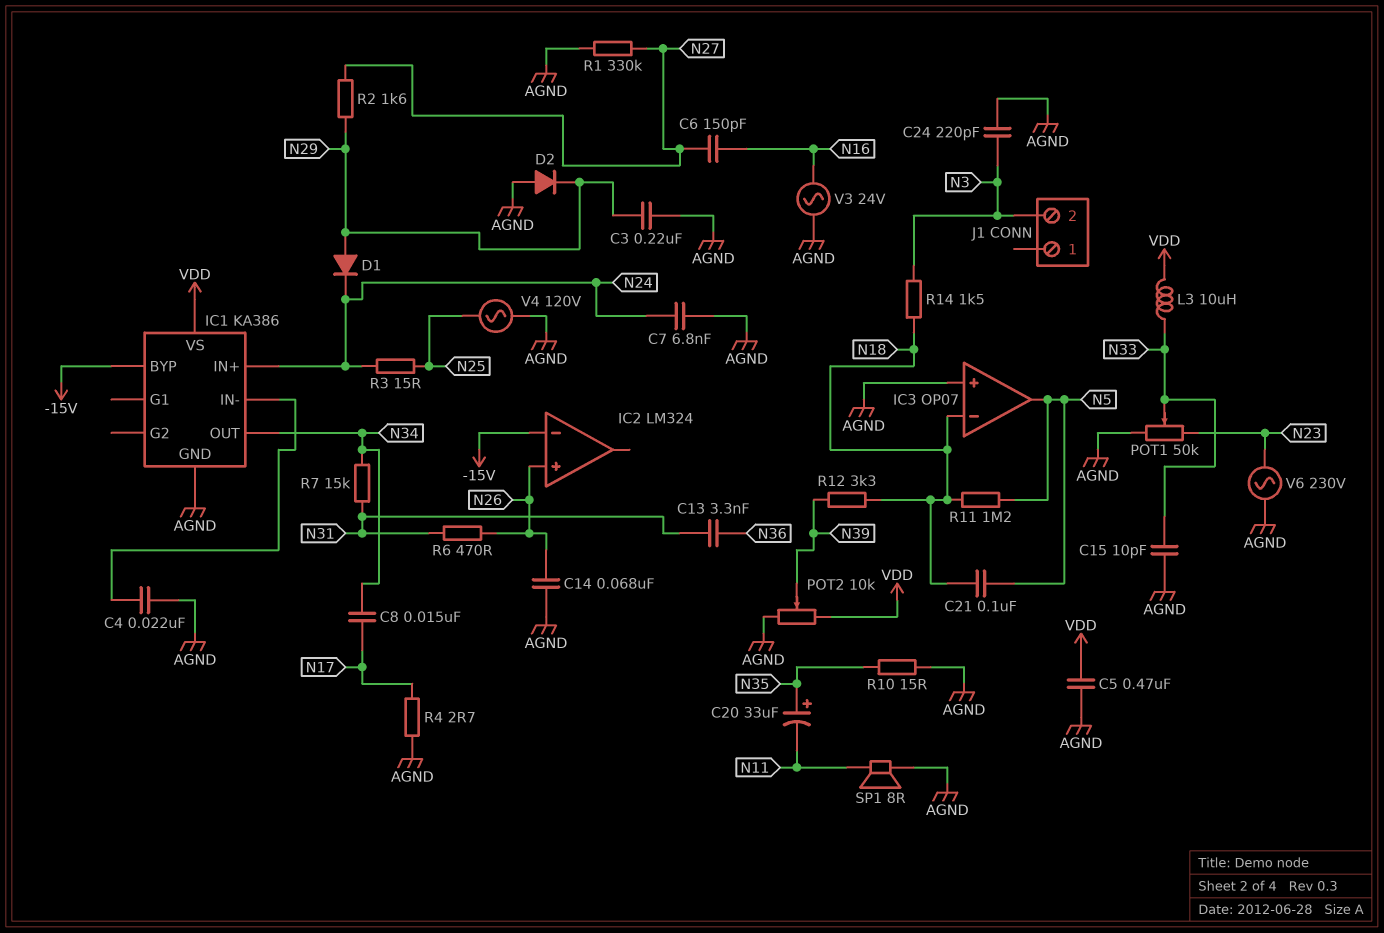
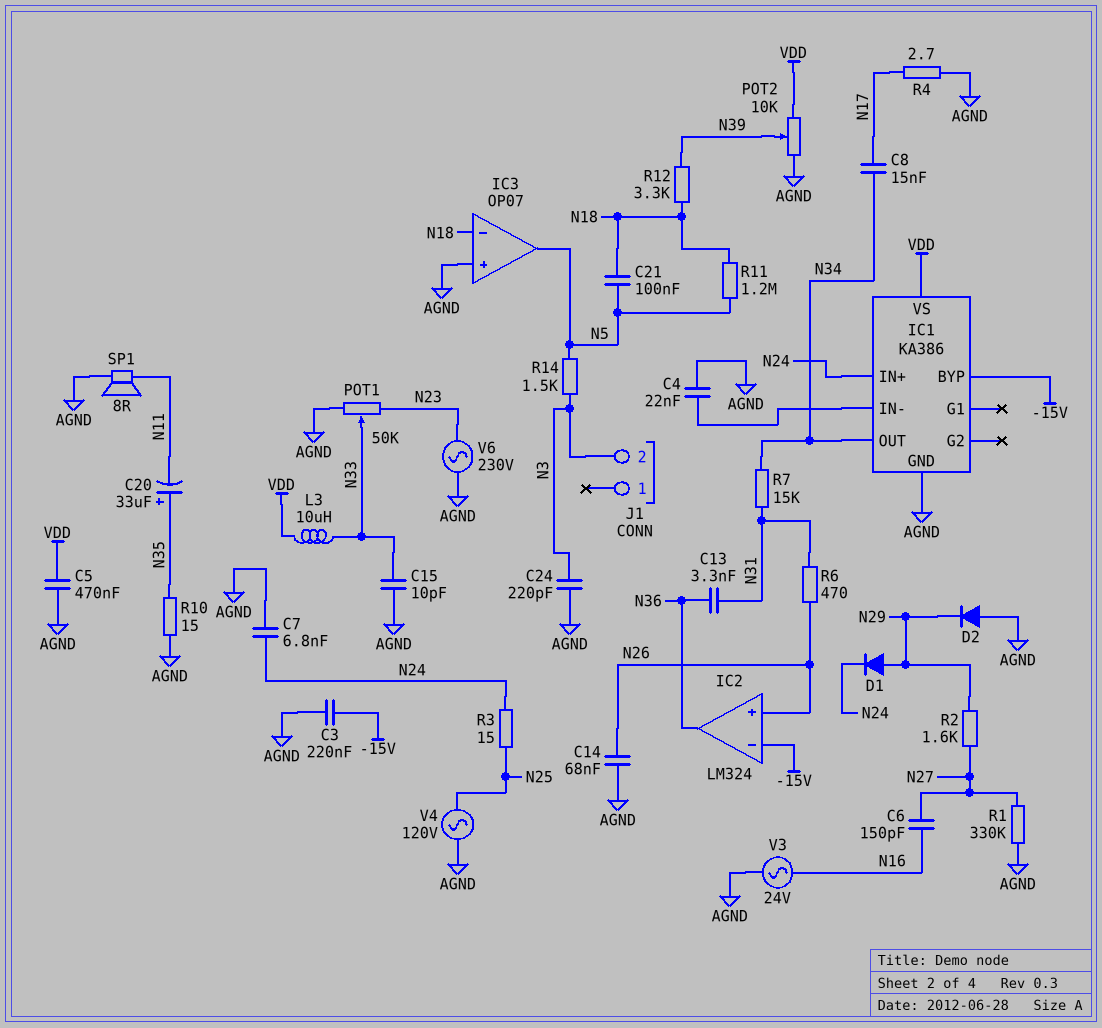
C3: 220nF (AGND, N29) -> 220nF (-15V, AGND)
IC2 pin out: none -> N36
R14: 1.5k (N3, N18) -> 1.5k (N3, N5)

